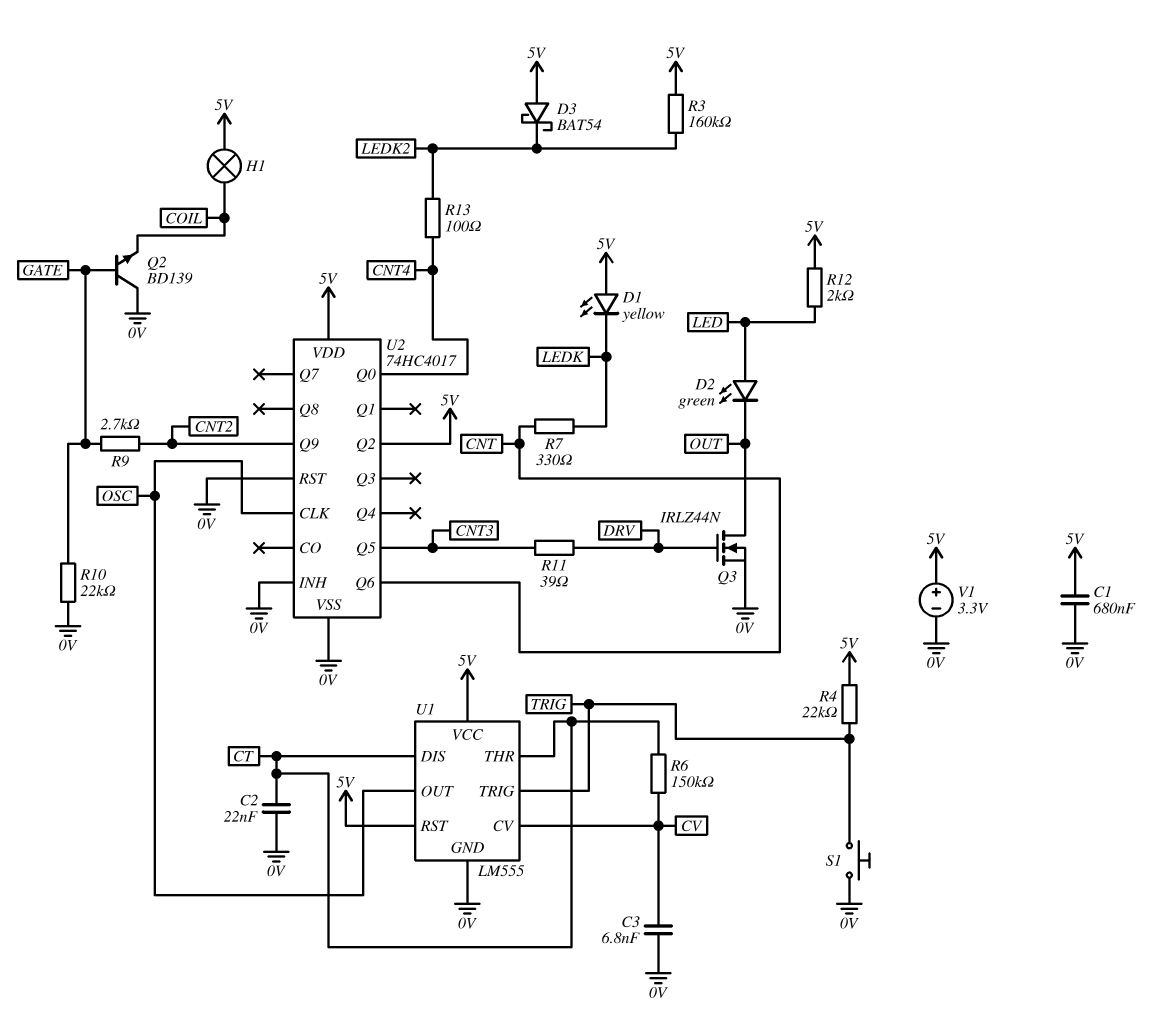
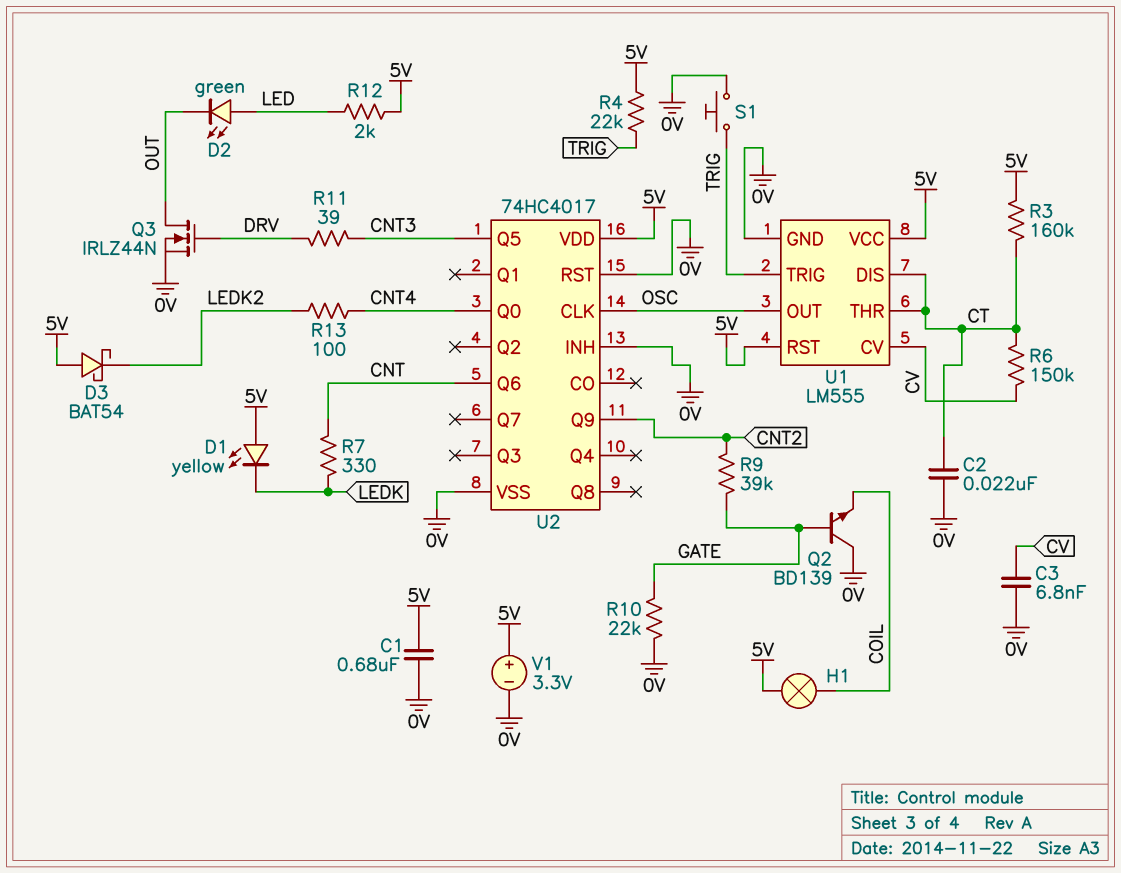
R3: 160k (5V, LEDK2) -> 160k (5V, CT)
R9: 2.7k (CNT2, GATE) -> 39k (CNT2, GATE)
U2 pin Q2: 5V -> none

